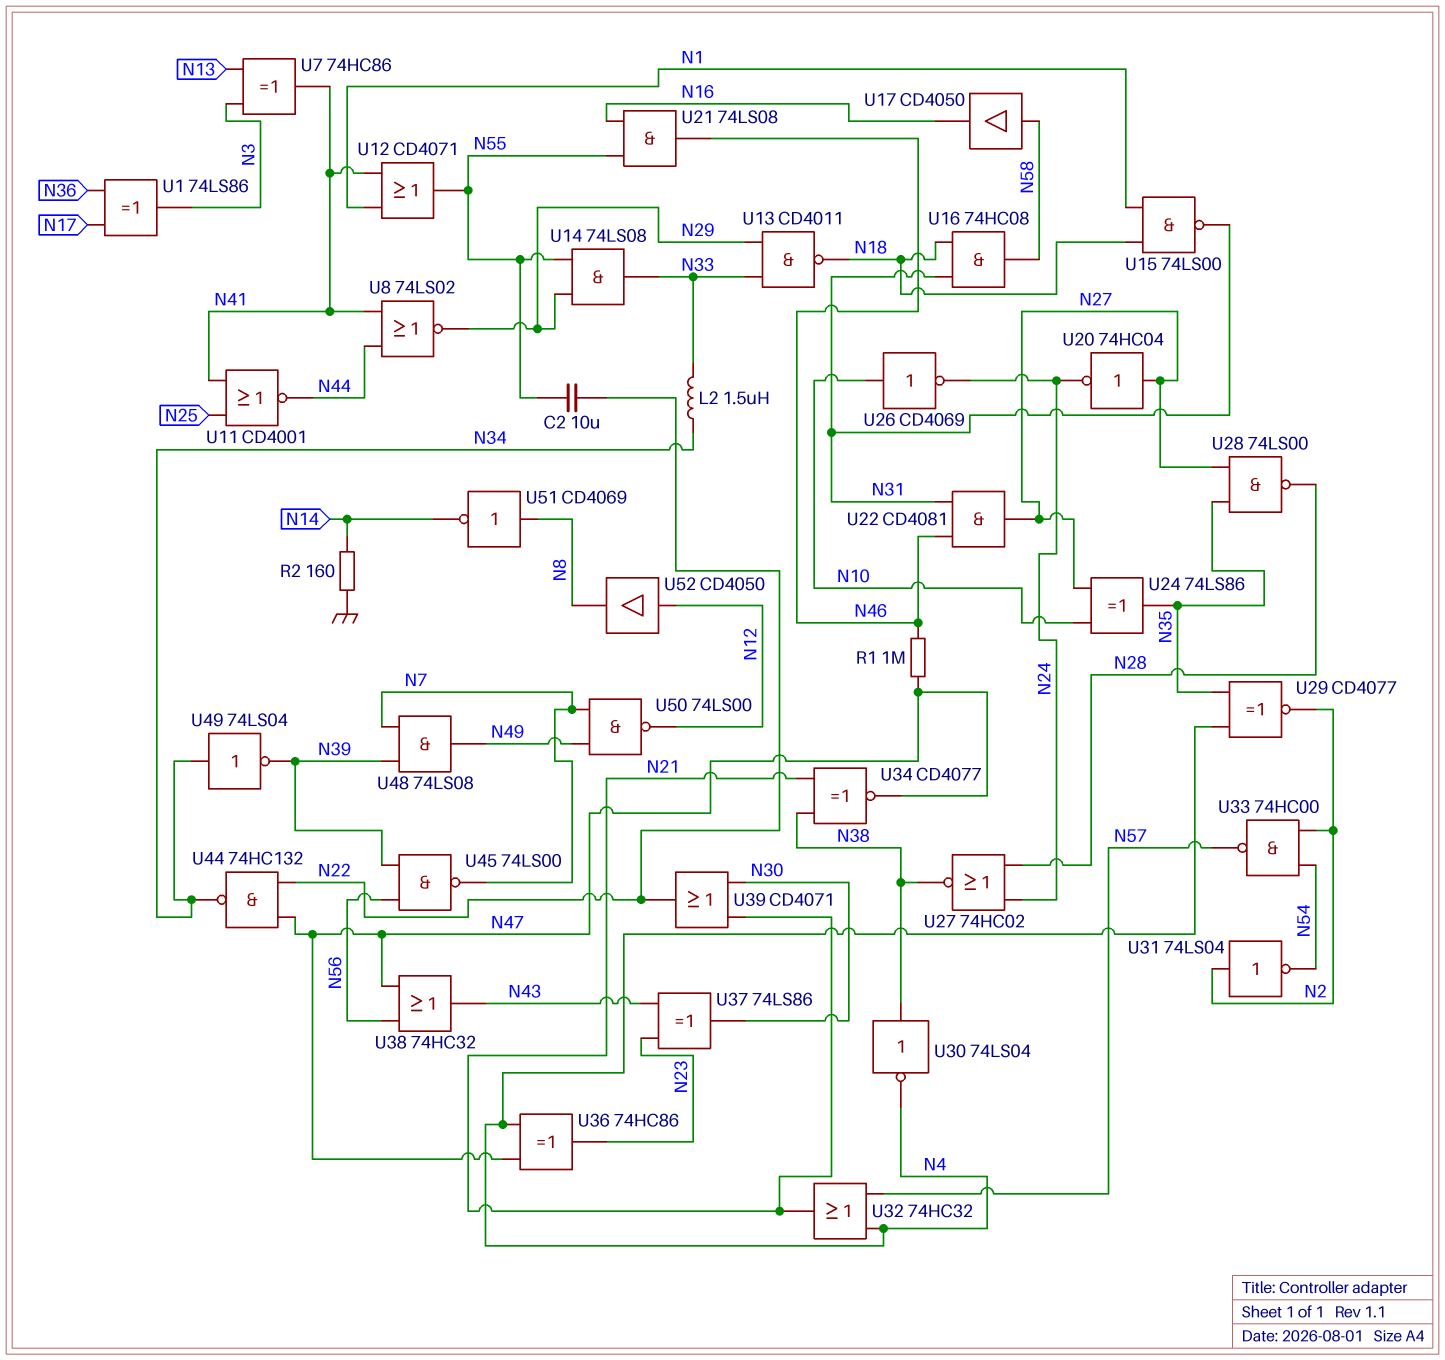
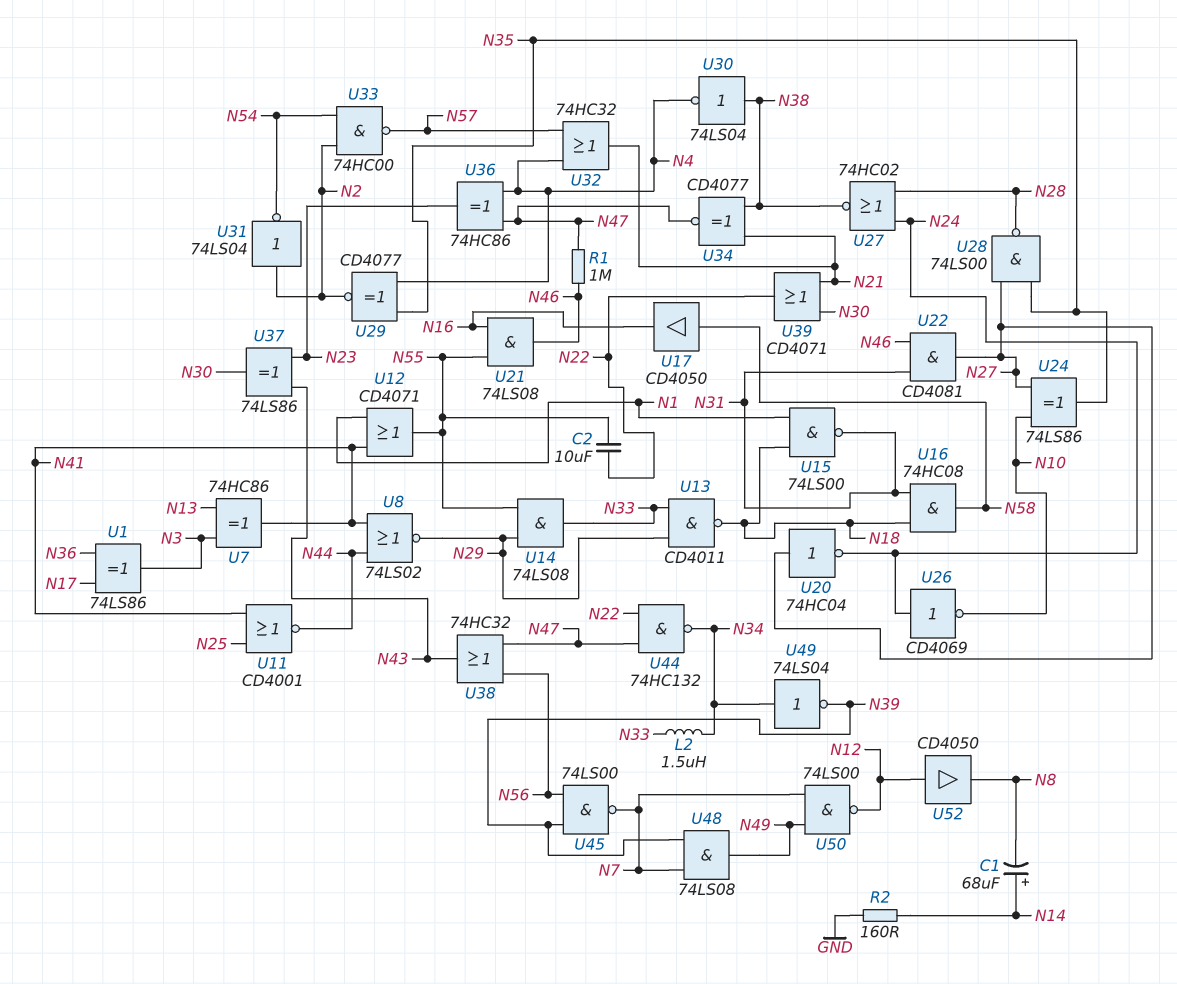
C1: none -> 68uF (plus N14, minus N8)
U26: NOT CD4069 (in N10, out N24) -> NOT CD4069 (in N24, out N10)
U51: NOT CD4069 (in N8, out N14) -> none

